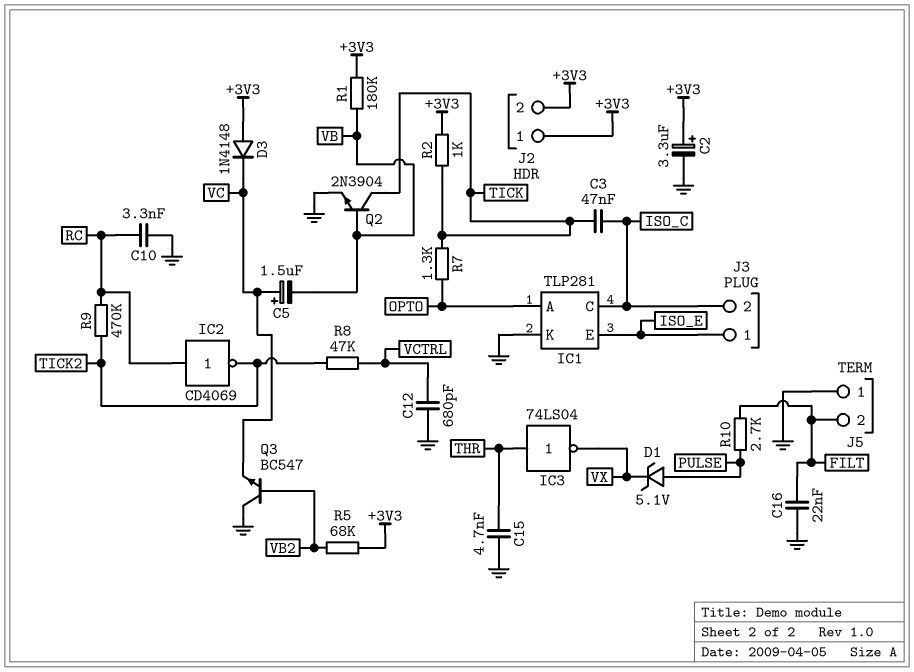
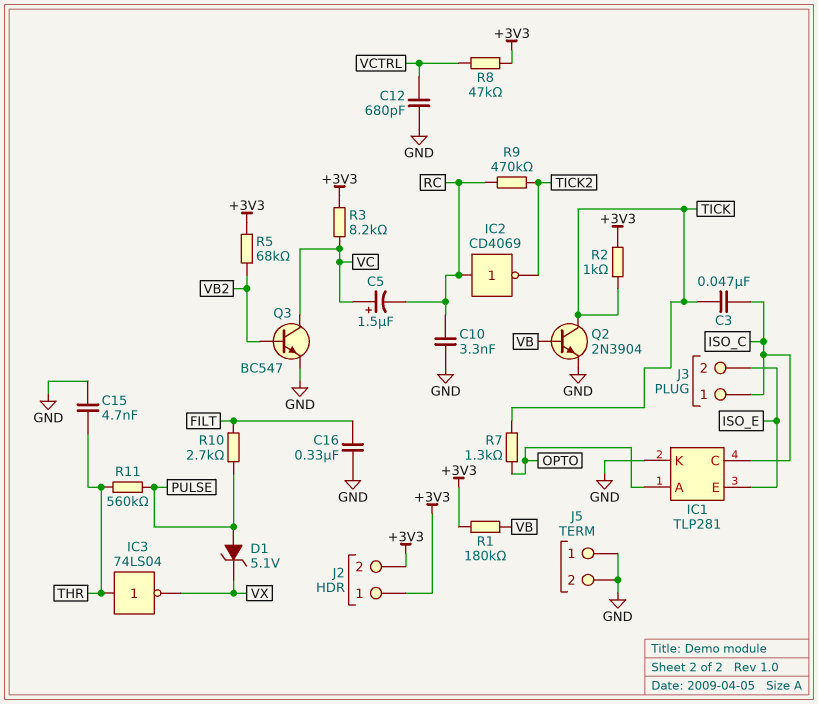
C2: 3.3uF (plus +3V3, minus GND) -> none
C5: 1.5uF (plus VC, minus VB) -> 1.5uF (plus VC, minus RC)
C16: 22nF (FILT, GND) -> 330nF (FILT, GND)
D3: diode 1N4148 (A +3V3, K VC) -> none
J3 pin 1: ISO_E -> ISO_C
J3 pin 2: ISO_C -> ISO_E
J5 pin 2: FILT -> GND
Q3: NPN BC547 (B VB2, C GND, E VC) -> NPN BC547 (B VB2, C VC, E GND)
R3: none -> 8.2k (+3V3, VC)
R8: 47k (TICK2, VCTRL) -> 47k (+3V3, VCTRL)
R11: none -> 560k (PULSE, THR)

